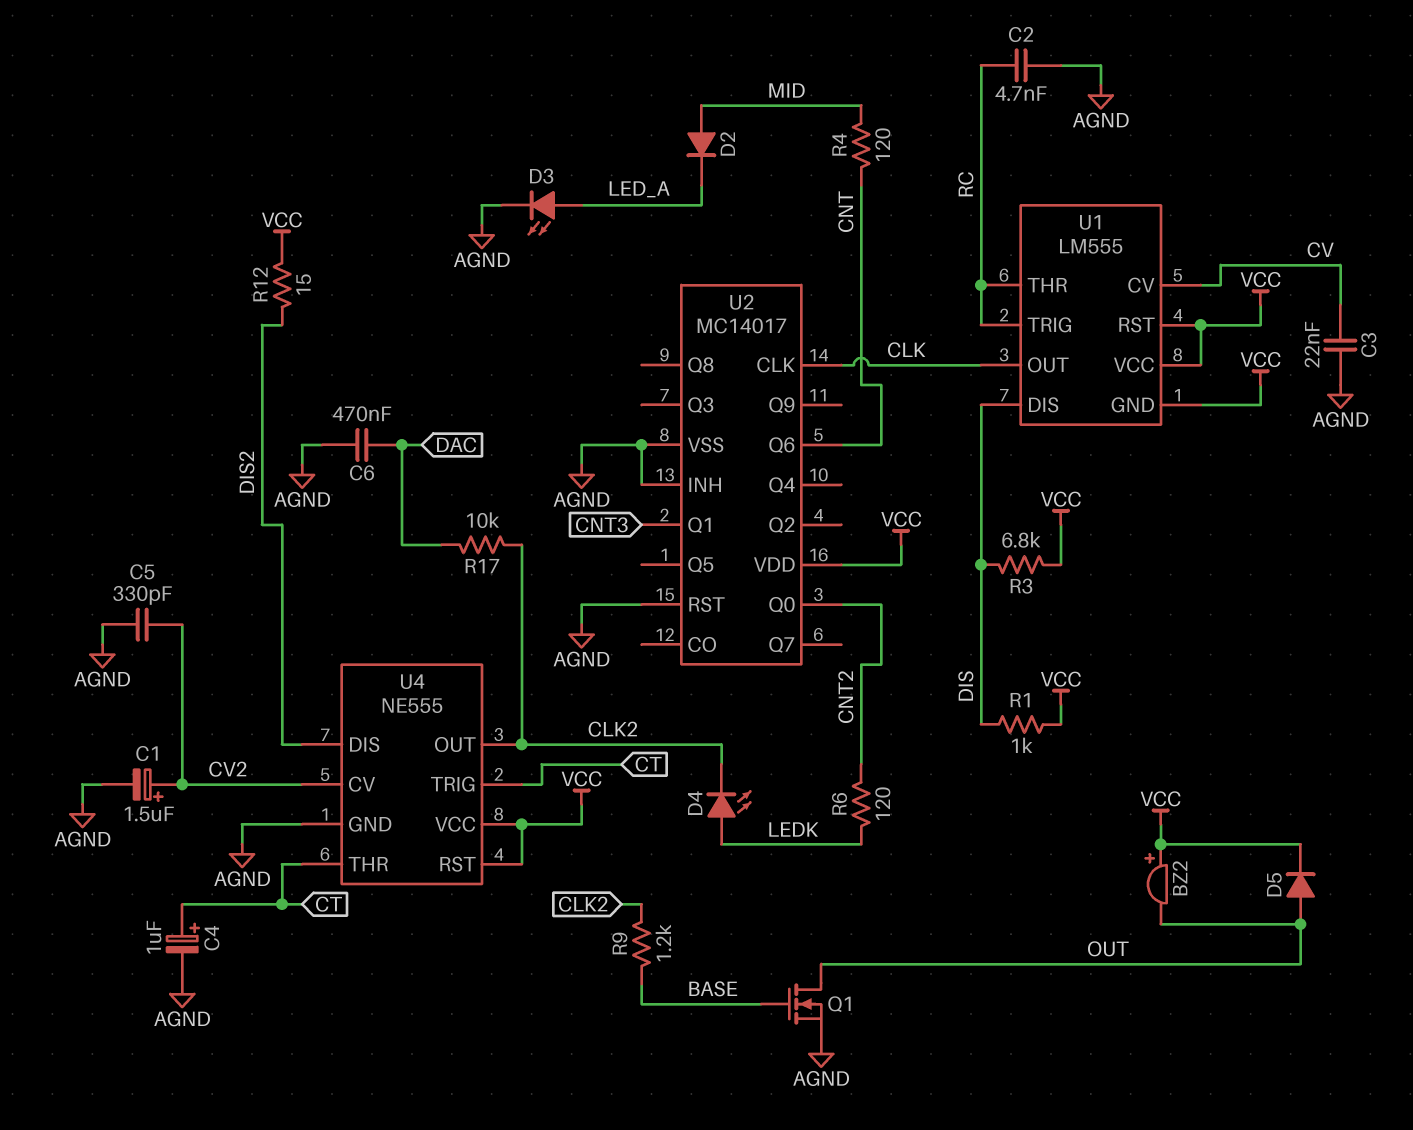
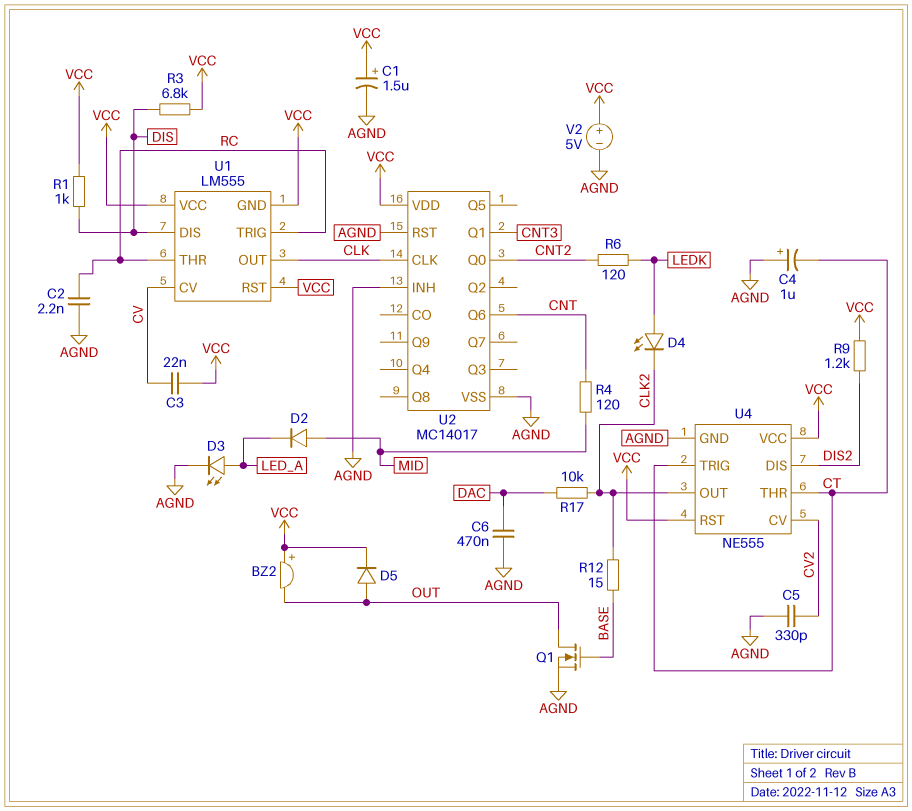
C1: 1.5uF (plus CV2, minus AGND) -> 1.5uF (plus VCC, minus AGND)
C2: 4.7nF (AGND, RC) -> 2.2nF (AGND, RC)
C3: 22nF (AGND, CV) -> 22nF (CV, VCC)
C4: 1uF (plus CT, minus AGND) -> 1uF (plus AGND, minus CT)
R9: 1.2k (BASE, CLK2) -> 1.2k (DIS2, VCC)
R12: 15 (DIS2, VCC) -> 15 (BASE, CLK2)
V2: none -> 5V (plus VCC, minus AGND)

